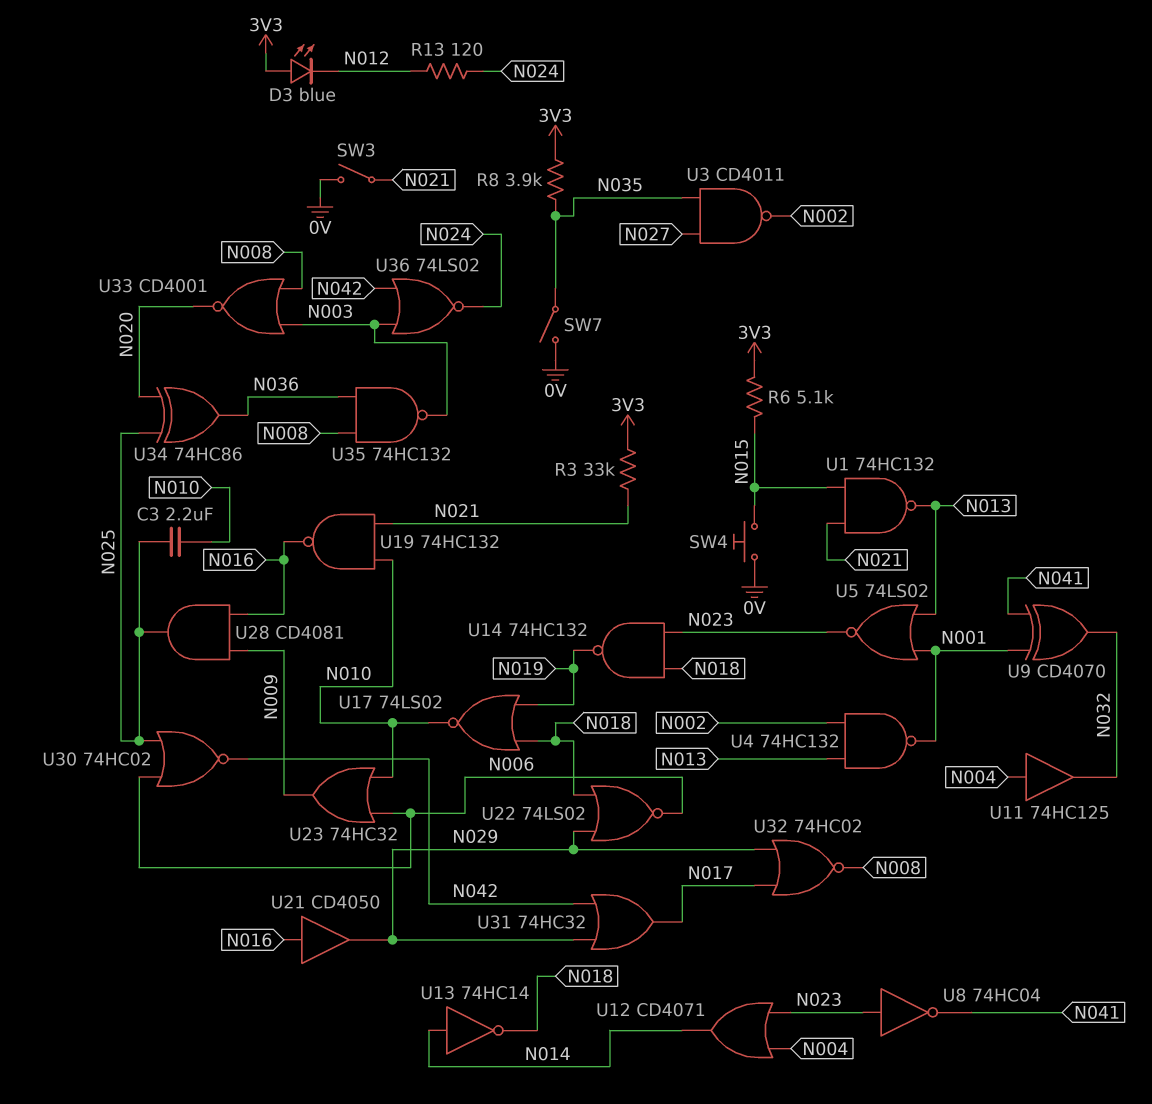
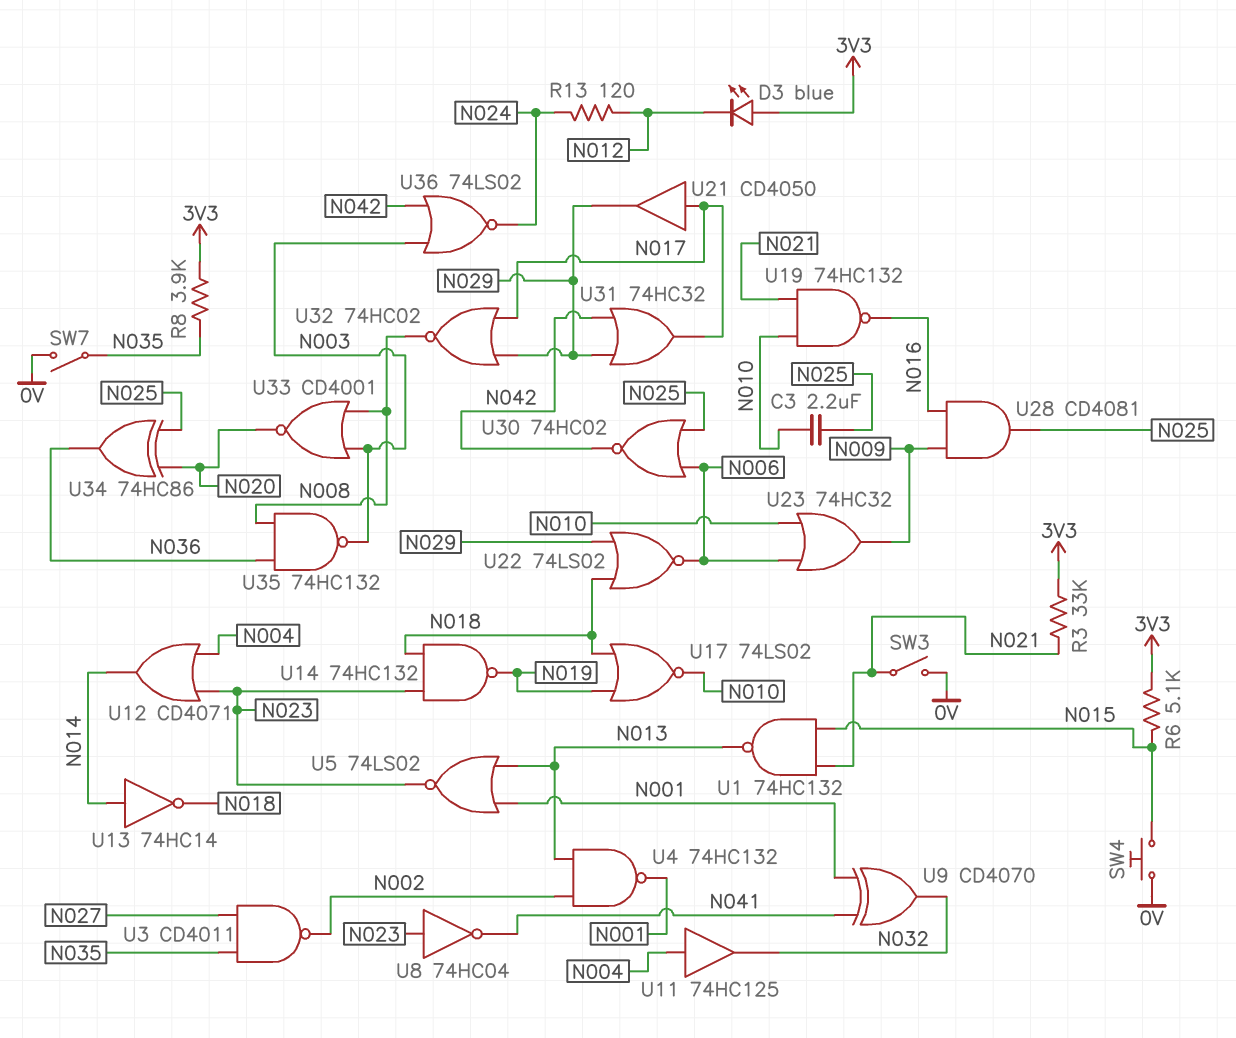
U21: buffer CD4050 (in N016, out N029) -> buffer CD4050 (in N017, out N029)

